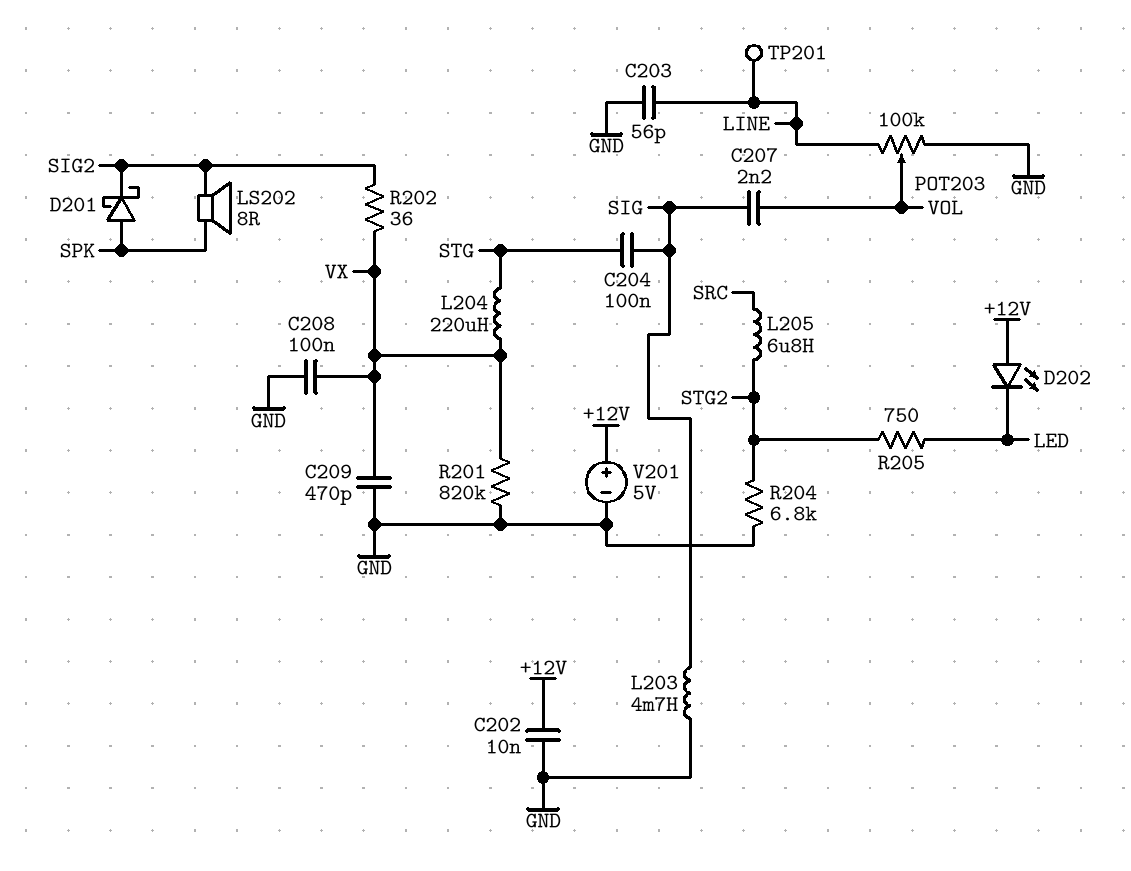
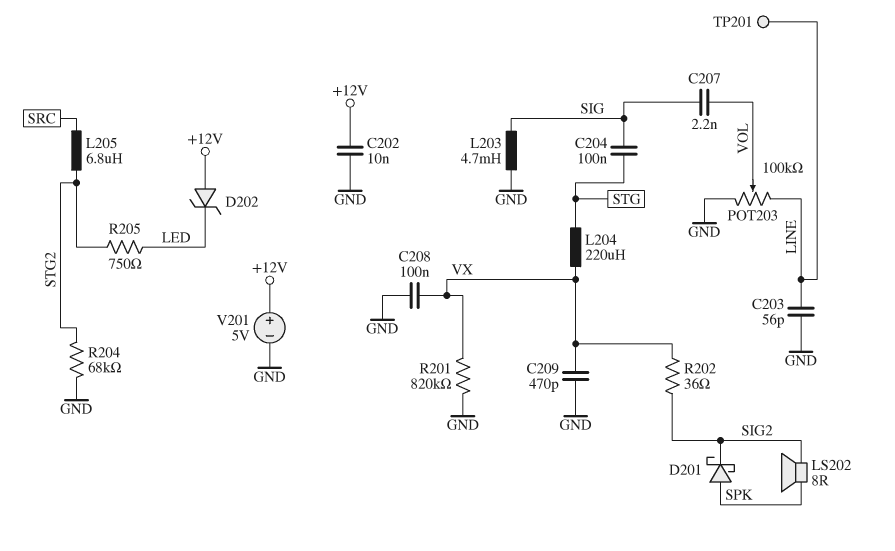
D202: LED (A +12V, K LED) -> zener (A +12V, K LED)
R204: 6.8k (GND, STG2) -> 68k (GND, STG2)

